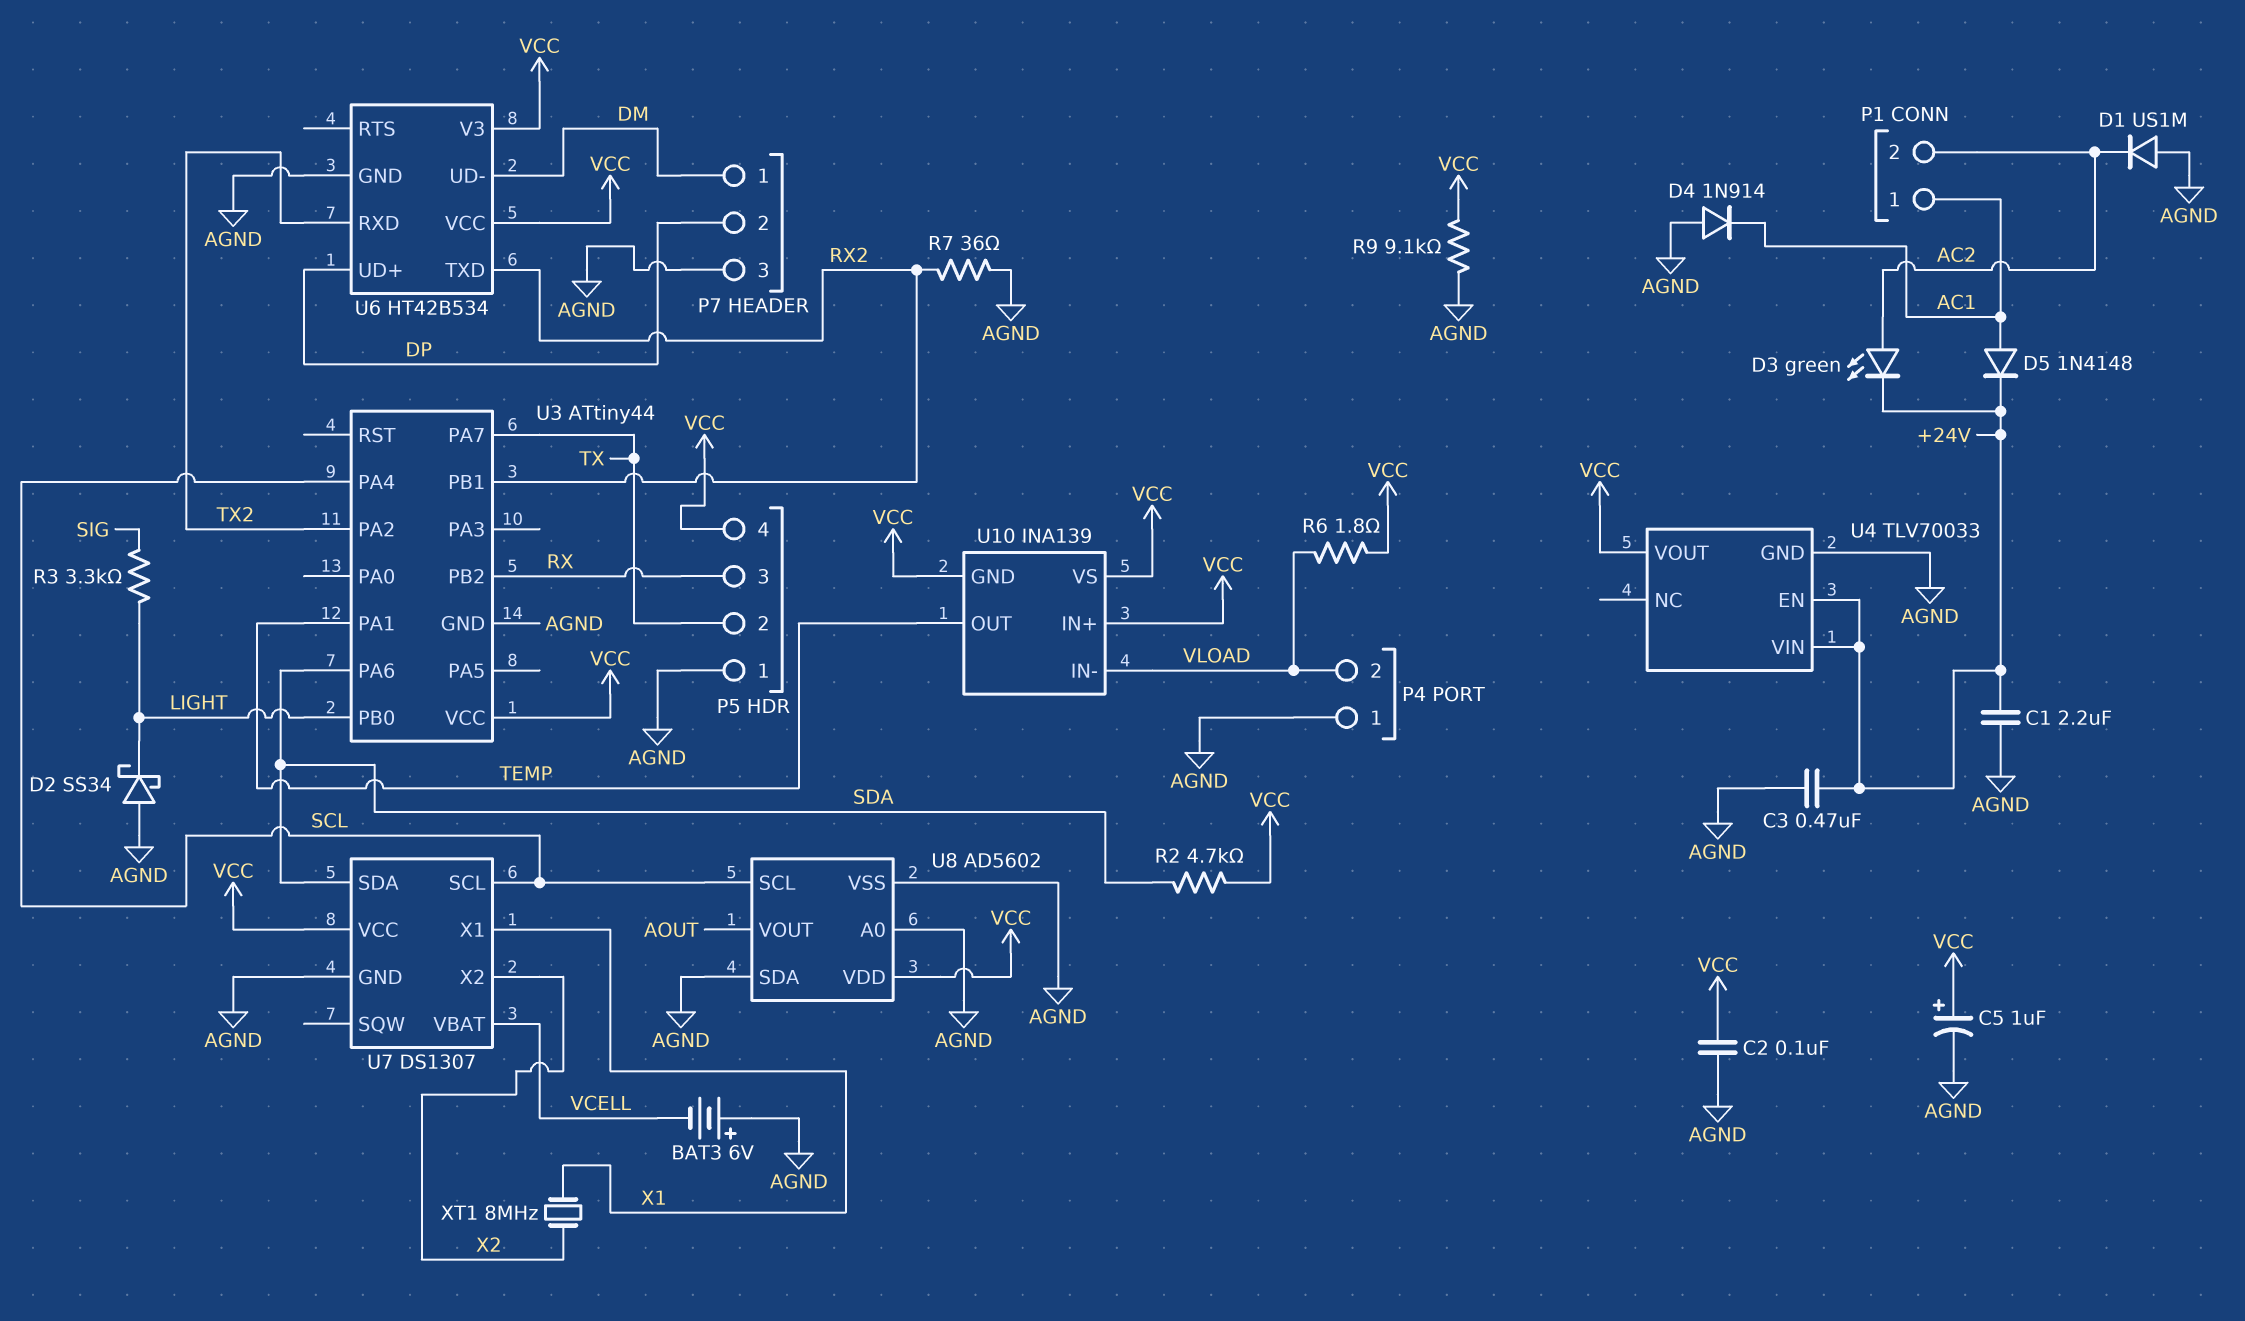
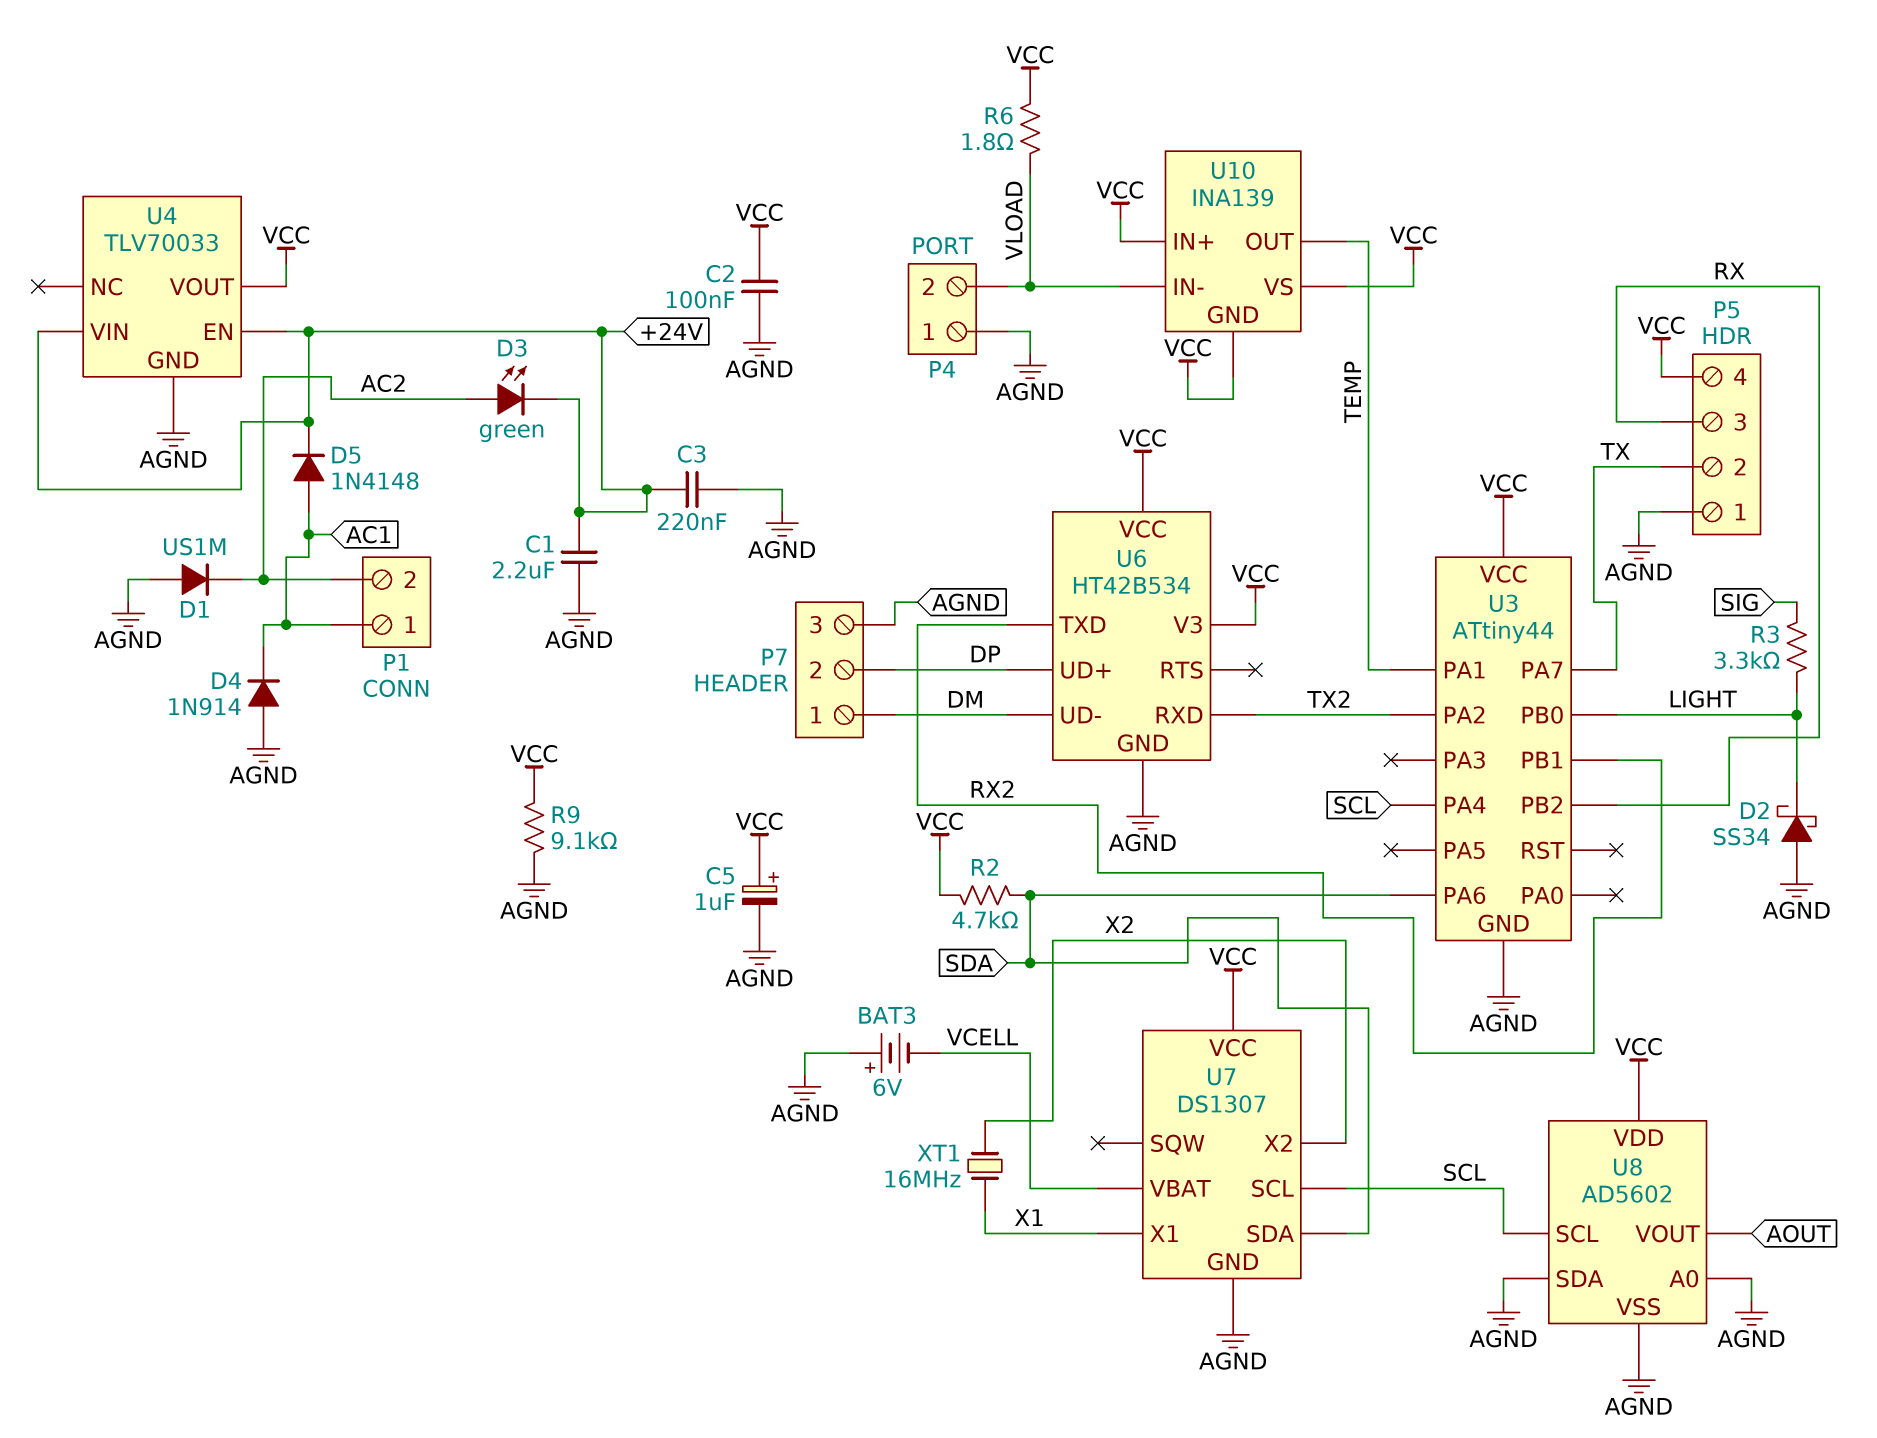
C3: 470nF (+24V, AGND) -> 220nF (+24V, AGND)
R7: 36 (AGND, RX2) -> none
XT1: 8MHz (X1, X2) -> 16MHz (X1, X2)

